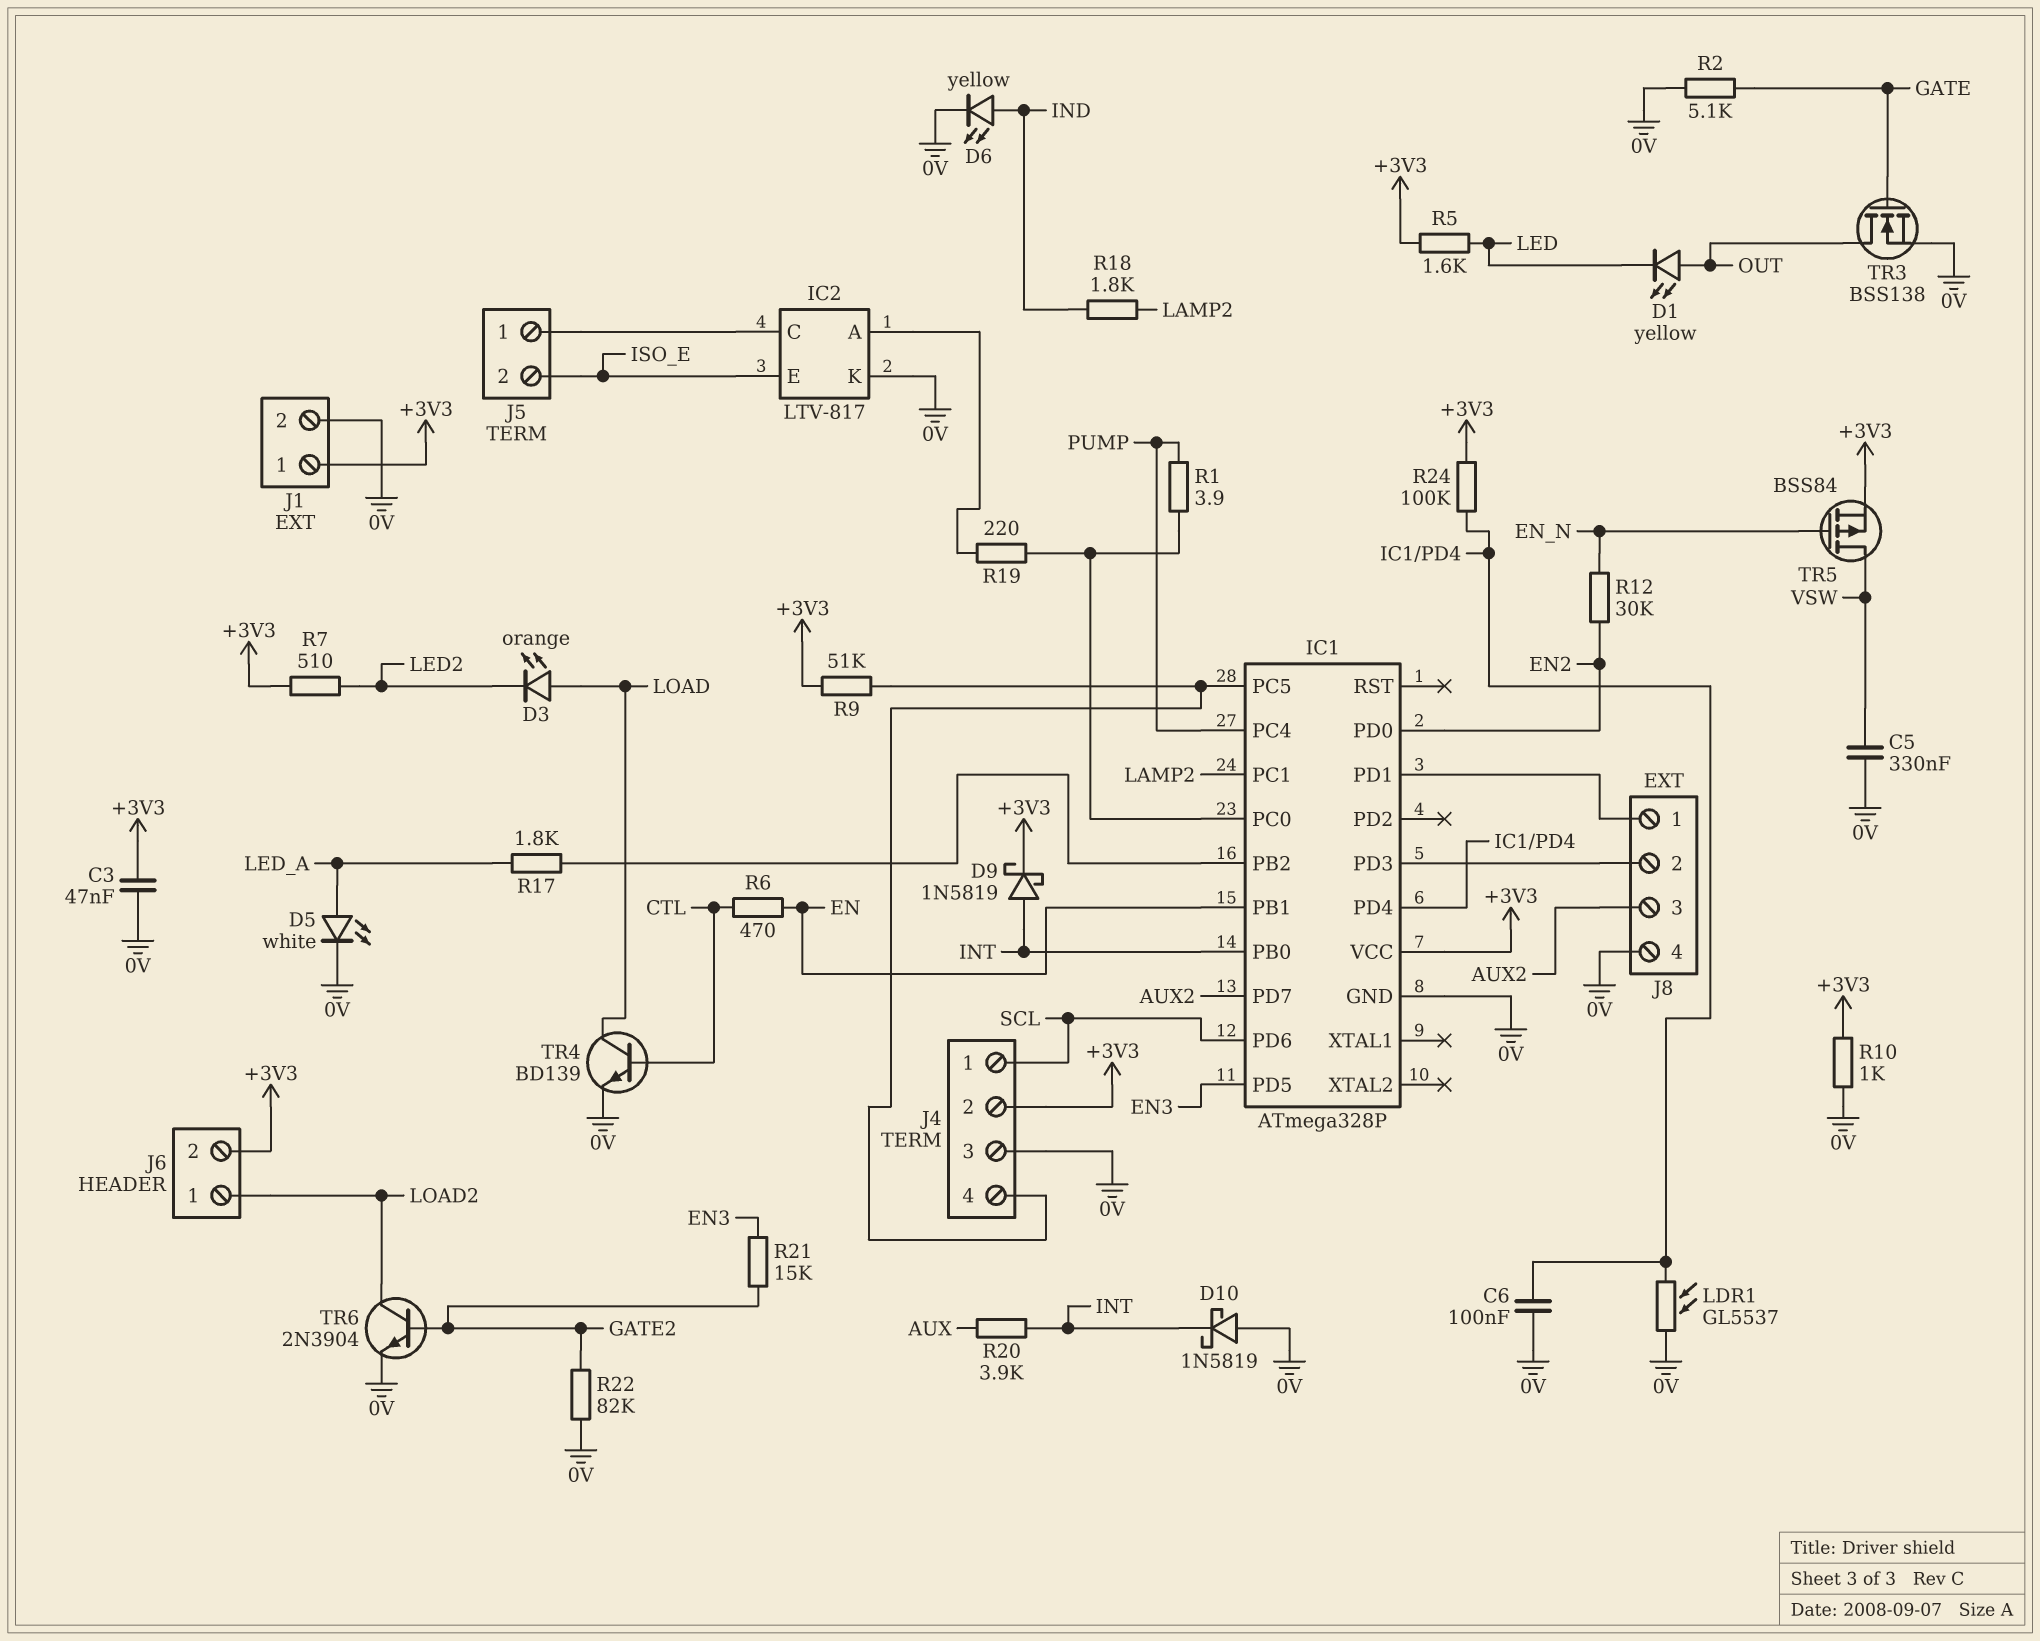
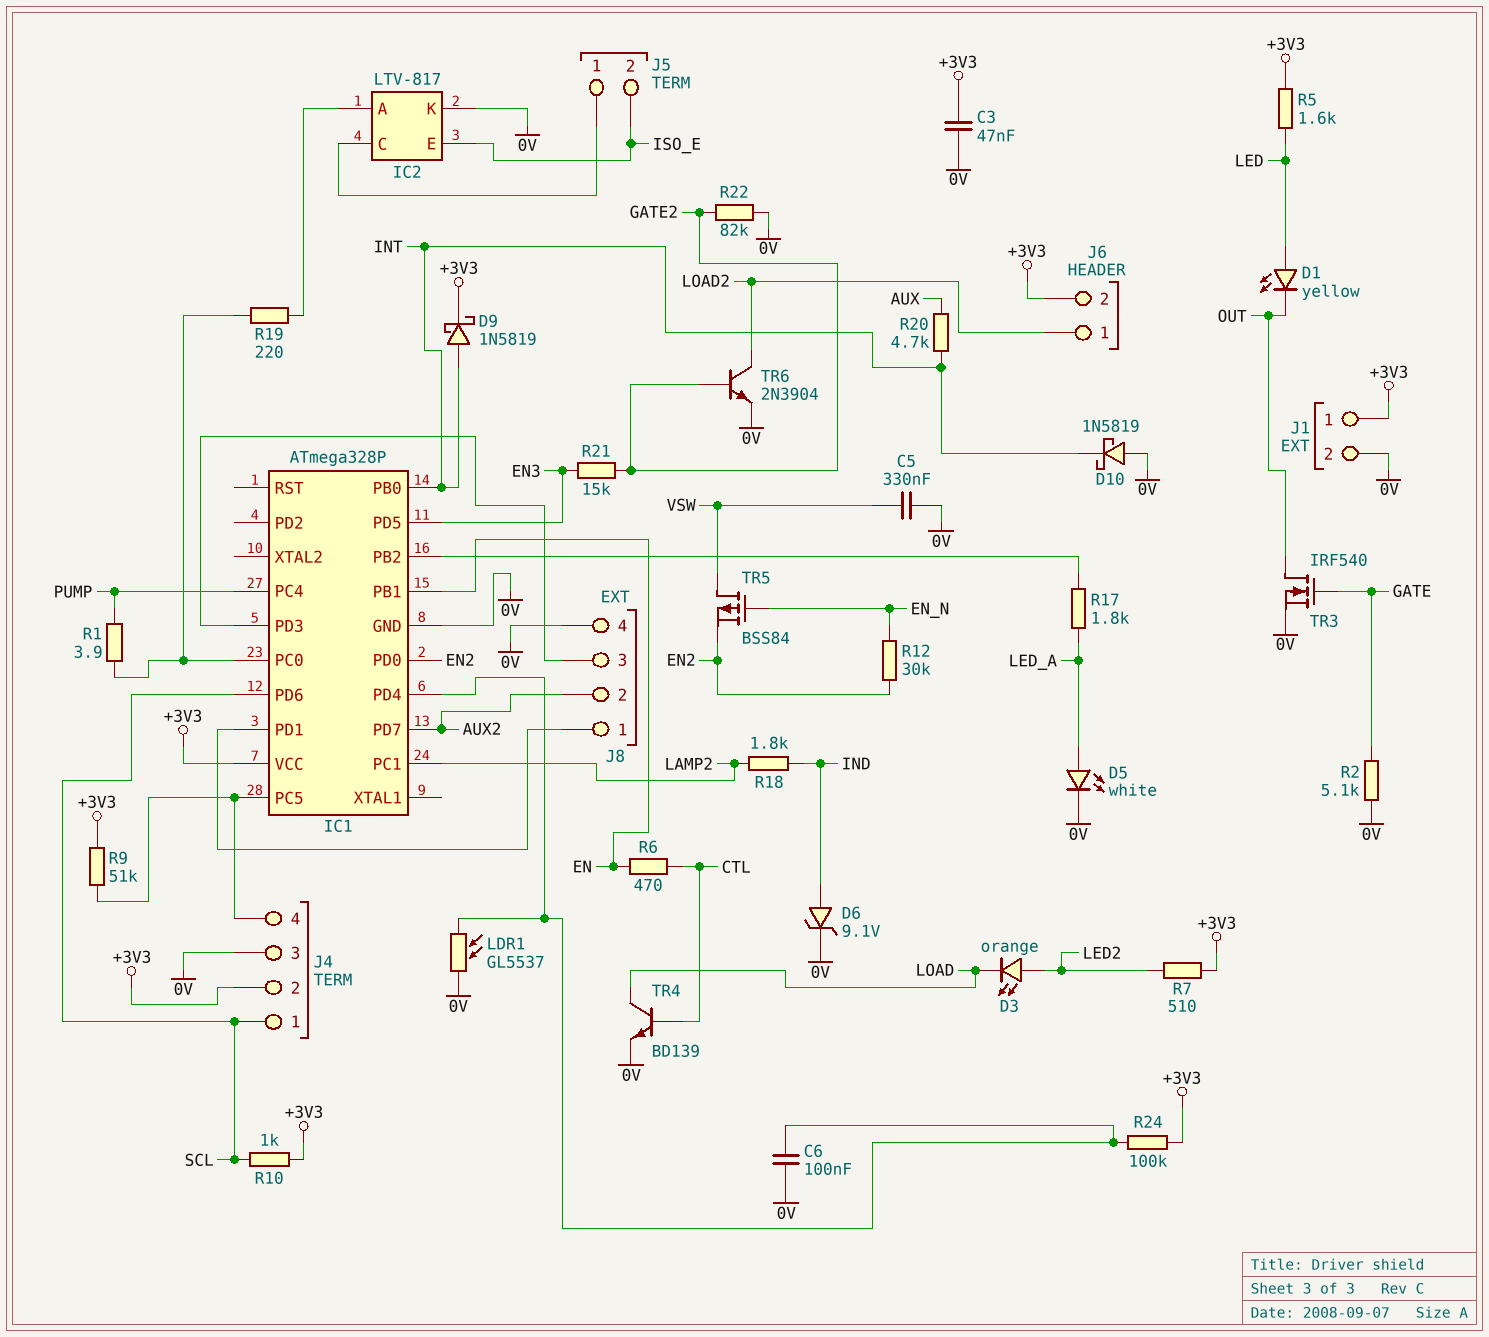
D1: LED yellow (A OUT, K LED) -> LED yellow (A LED, K OUT)
D3: LED orange (A LOAD, K LED2) -> LED orange (A LED2, K LOAD)
D6: LED yellow (A IND, K 0V) -> zener 9.1V (A IND, K 0V)
J8 pin 2: IC1/PD3 -> AUX2
J8 pin 3: AUX2 -> IC1/PD3
R10: 1k (+3V3, 0V) -> 1k (+3V3, SCL)
R20: 3.9k (AUX, INT) -> 4.7k (AUX, INT)
TR3: NMOS BSS138 (G GATE, D OUT, S 0V) -> NMOS IRF540 (G GATE, D OUT, S 0V)
TR5: PMOS BSS84 (G EN_N, D VSW, S +3V3) -> PMOS BSS84 (G EN_N, D VSW, S EN2)

